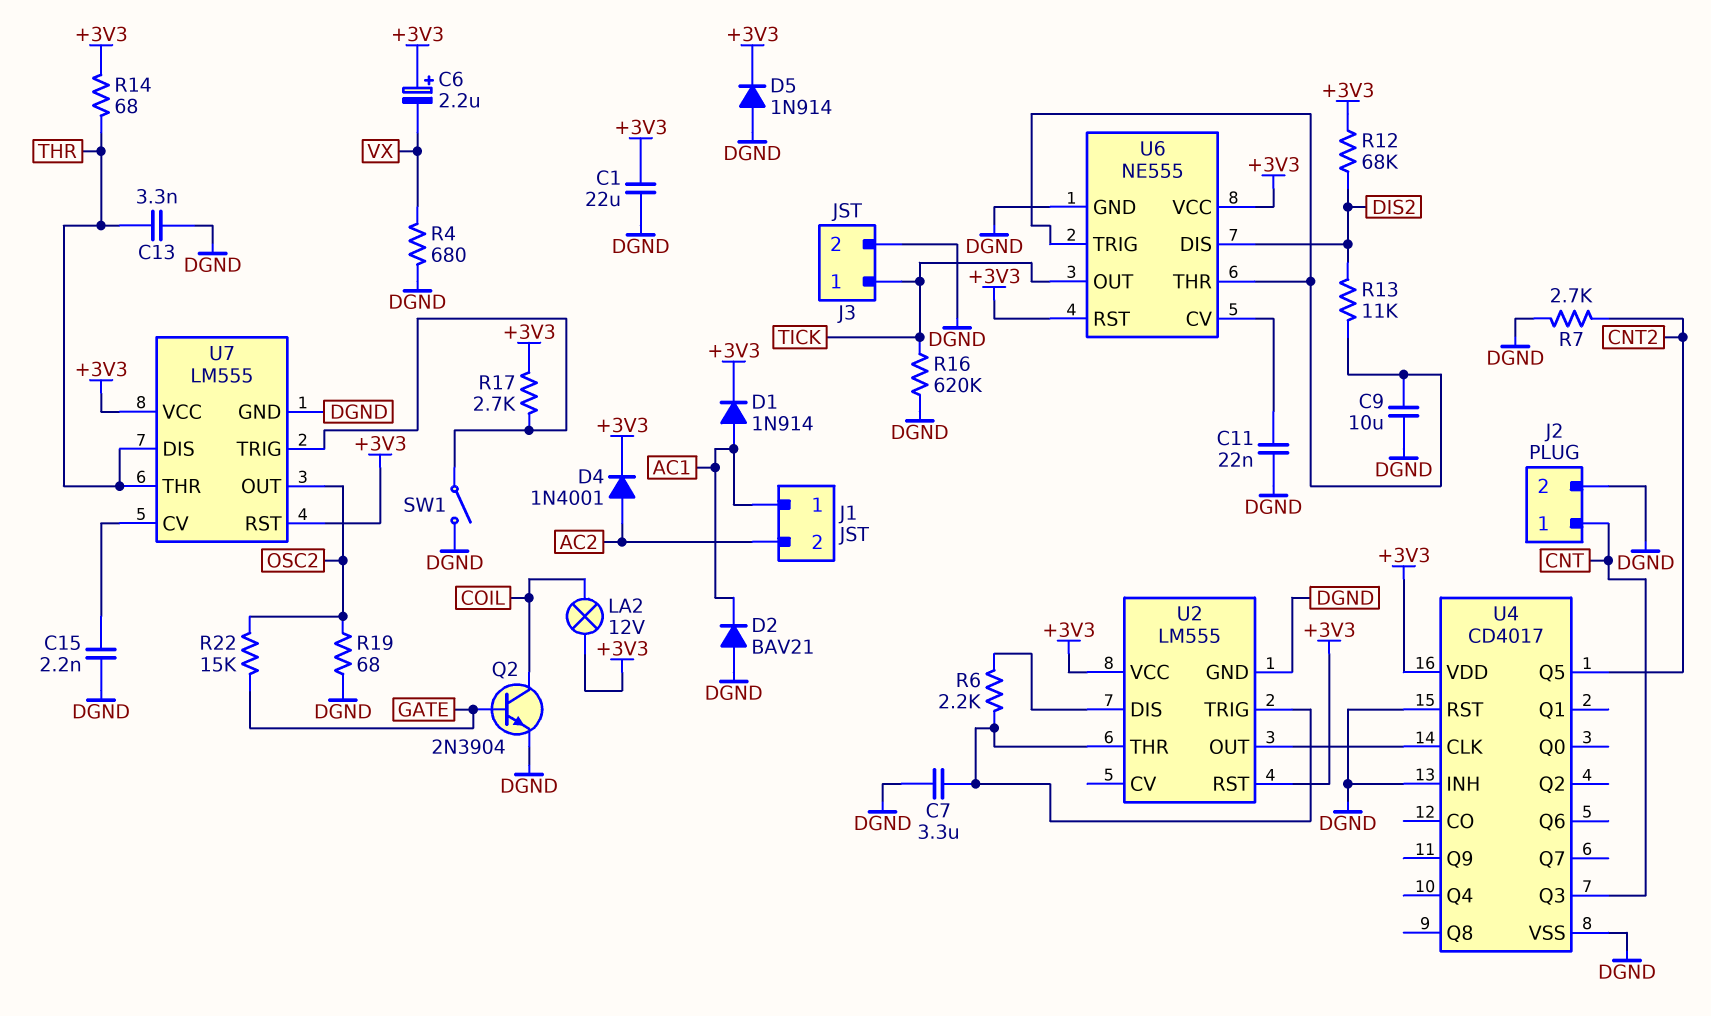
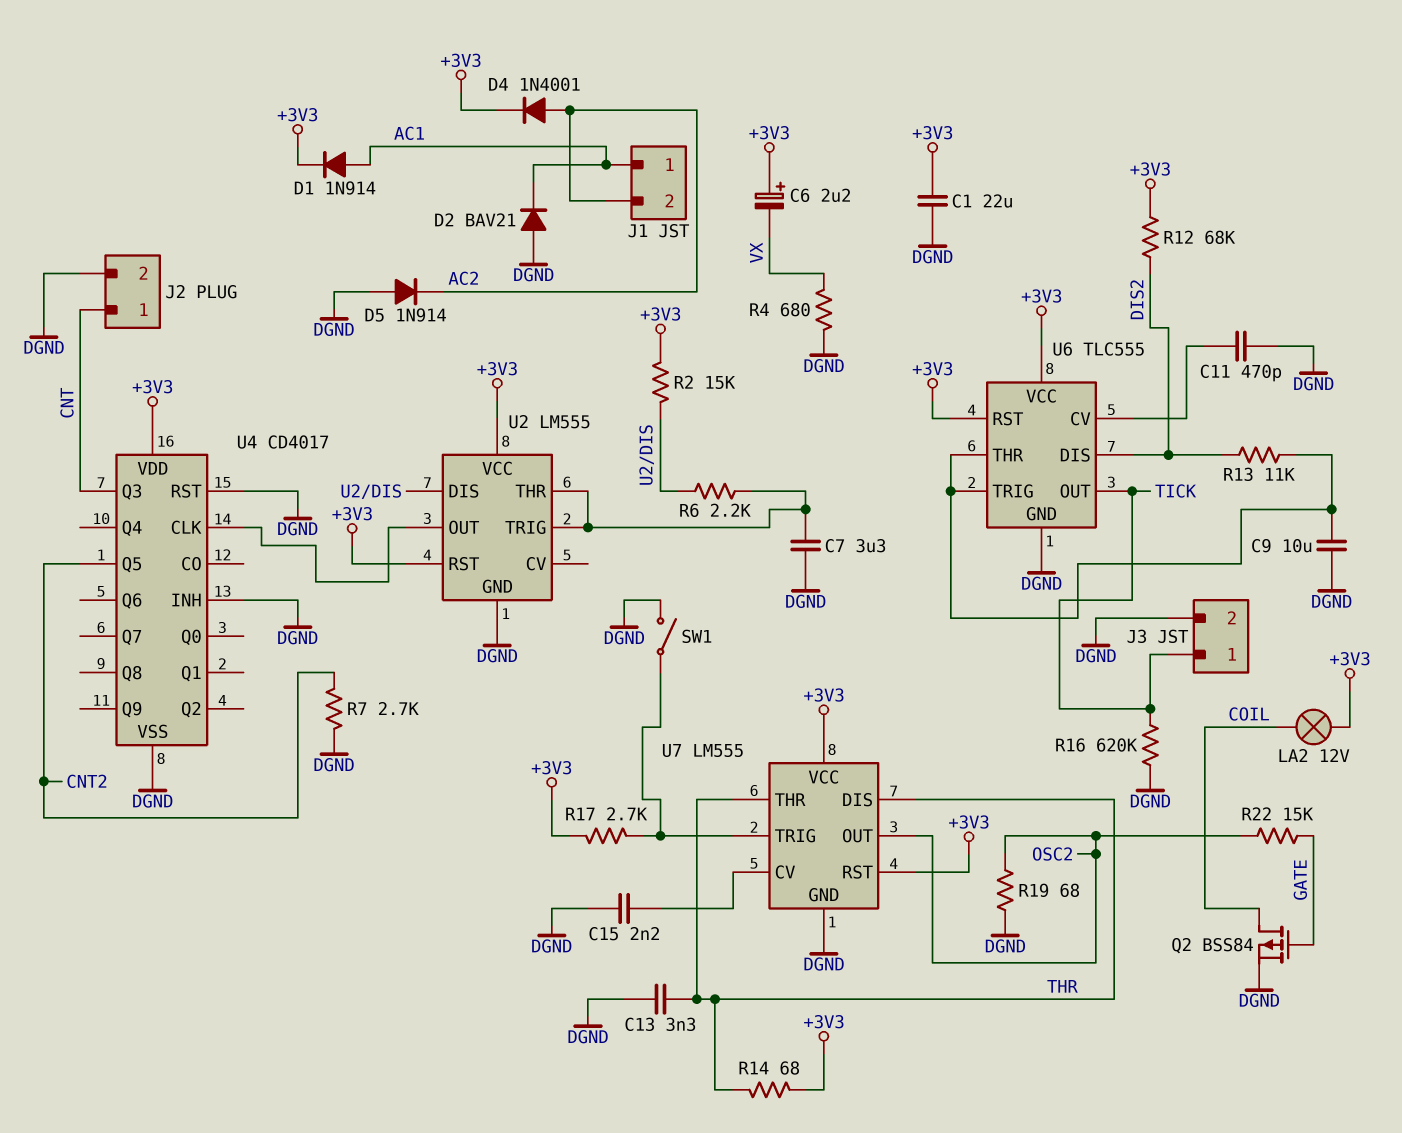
C11: 22nF (DGND, U6/CV) -> 470pF (DGND, U6/CV)
D5: diode 1N914 (A DGND, K +3V3) -> diode 1N914 (A DGND, K AC2)
Q2: NPN 2N3904 (B GATE, C COIL, E DGND) -> PMOS BSS84 (G GATE, D COIL, S DGND)
R2: none -> 15k (+3V3, U2/DIS)
U6: NE555 -> TLC555

